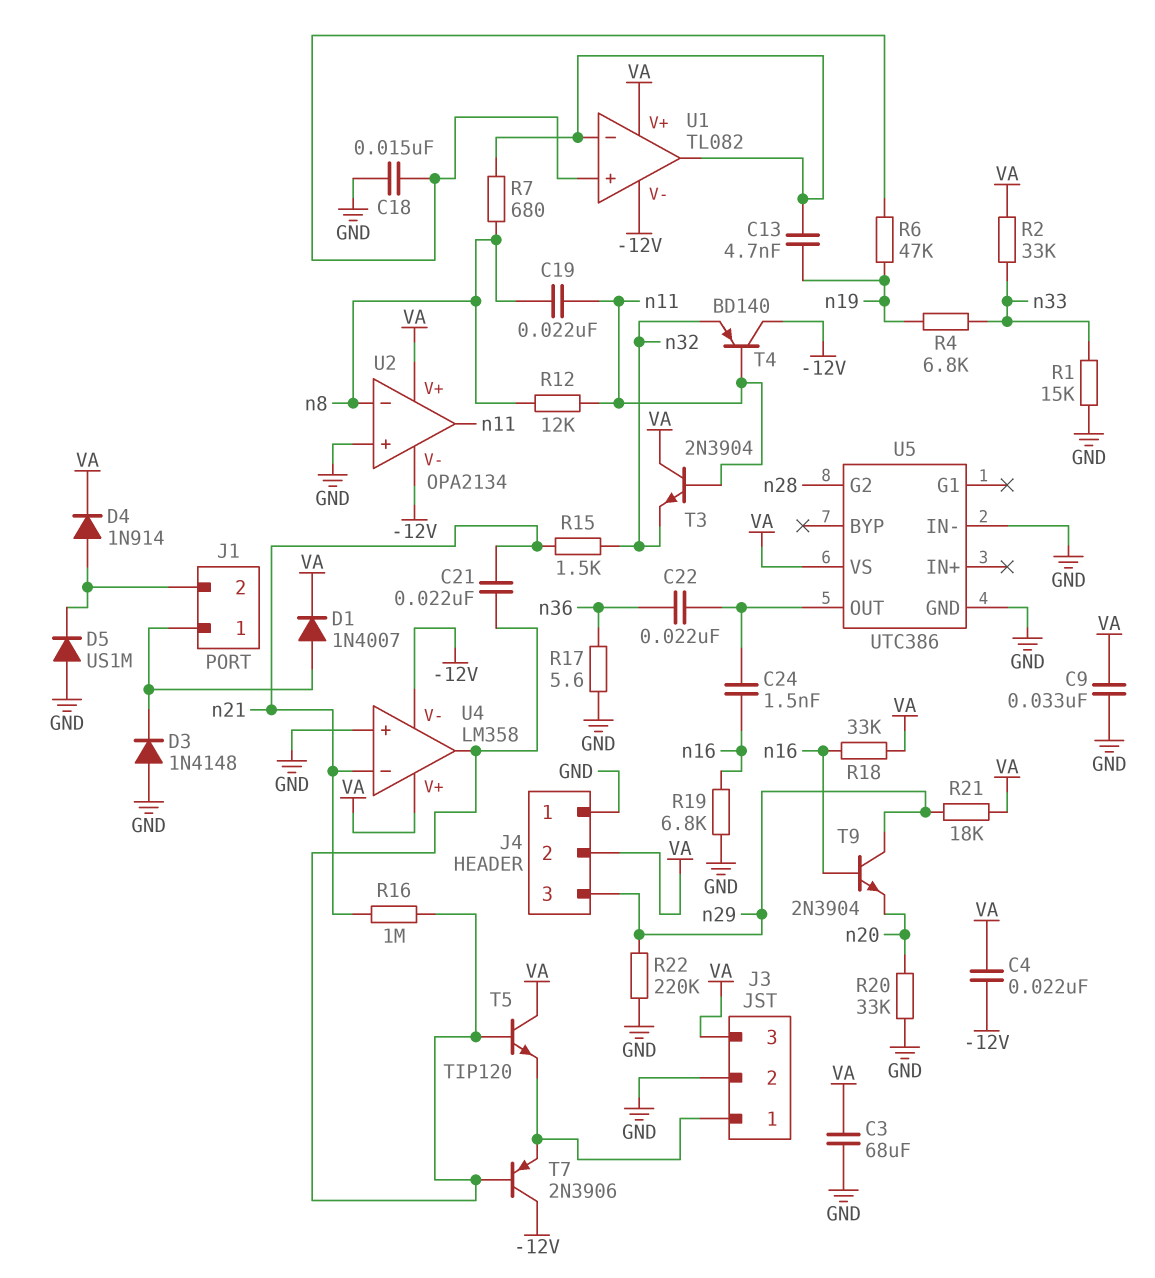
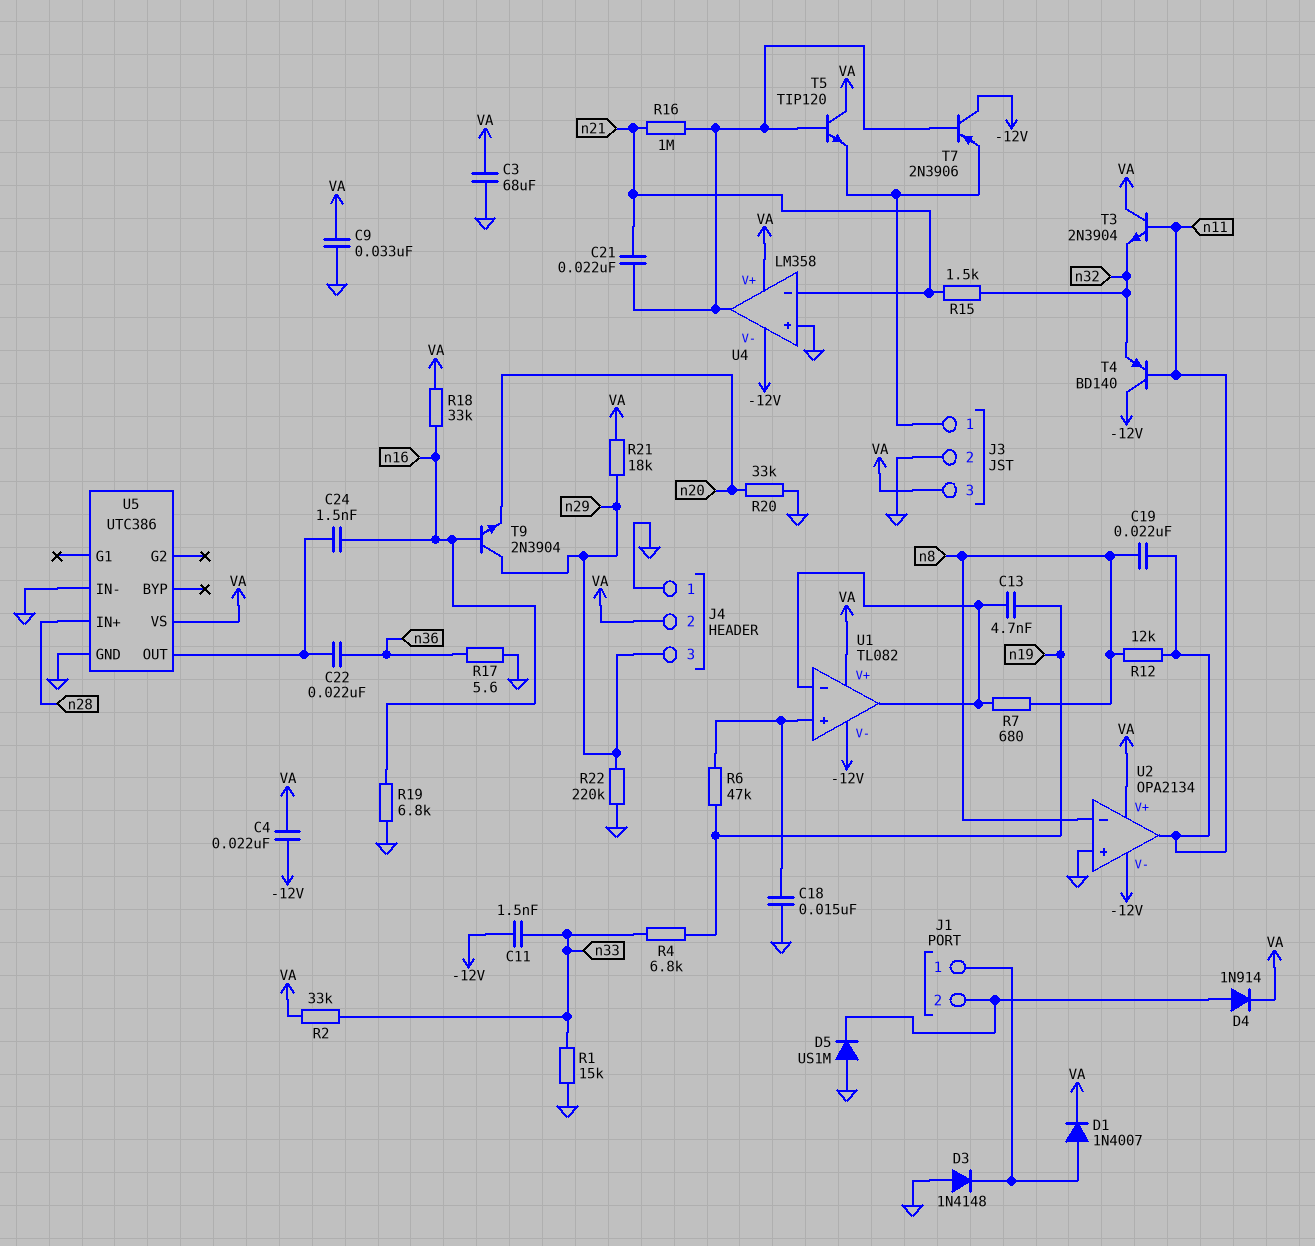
C11: none -> 1.5nF (-12V, n33)
U5 pin G2: n28 -> none
U5 pin IN+: none -> n28

